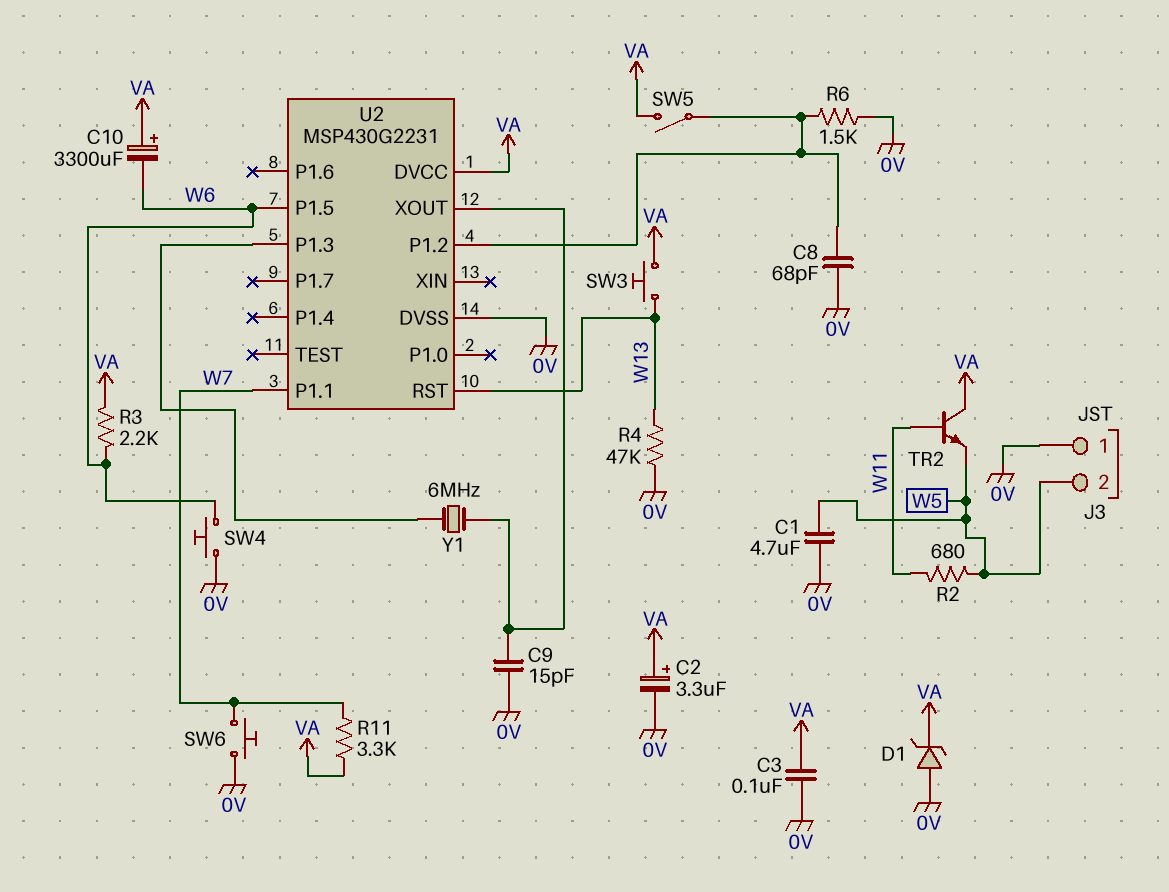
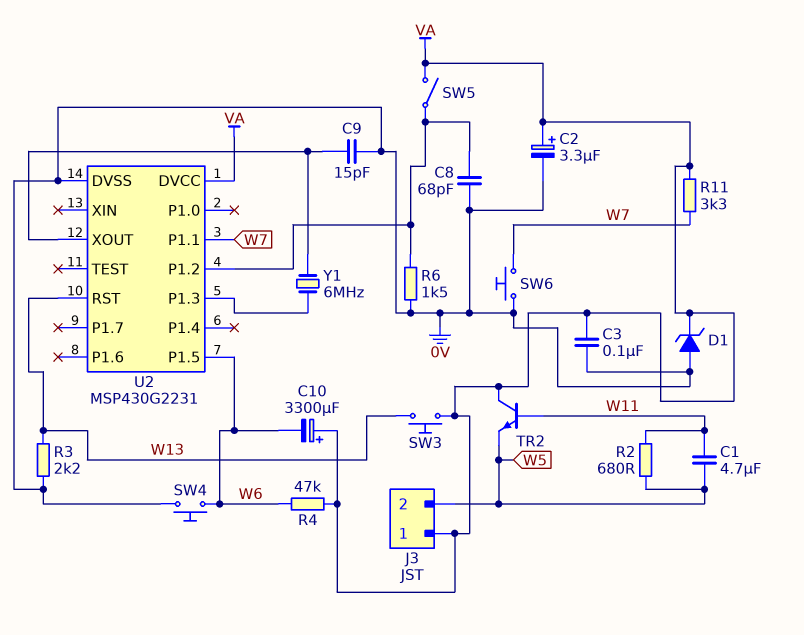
C1: 4.7uF (0V, W5) -> 4.7uF (W5, W11)
J3 pin 1: 0V -> VA
R3: 2.2k (VA, W6) -> 2.2k (0V, W13)
R4: 47k (0V, W13) -> 47k (VA, W6)

